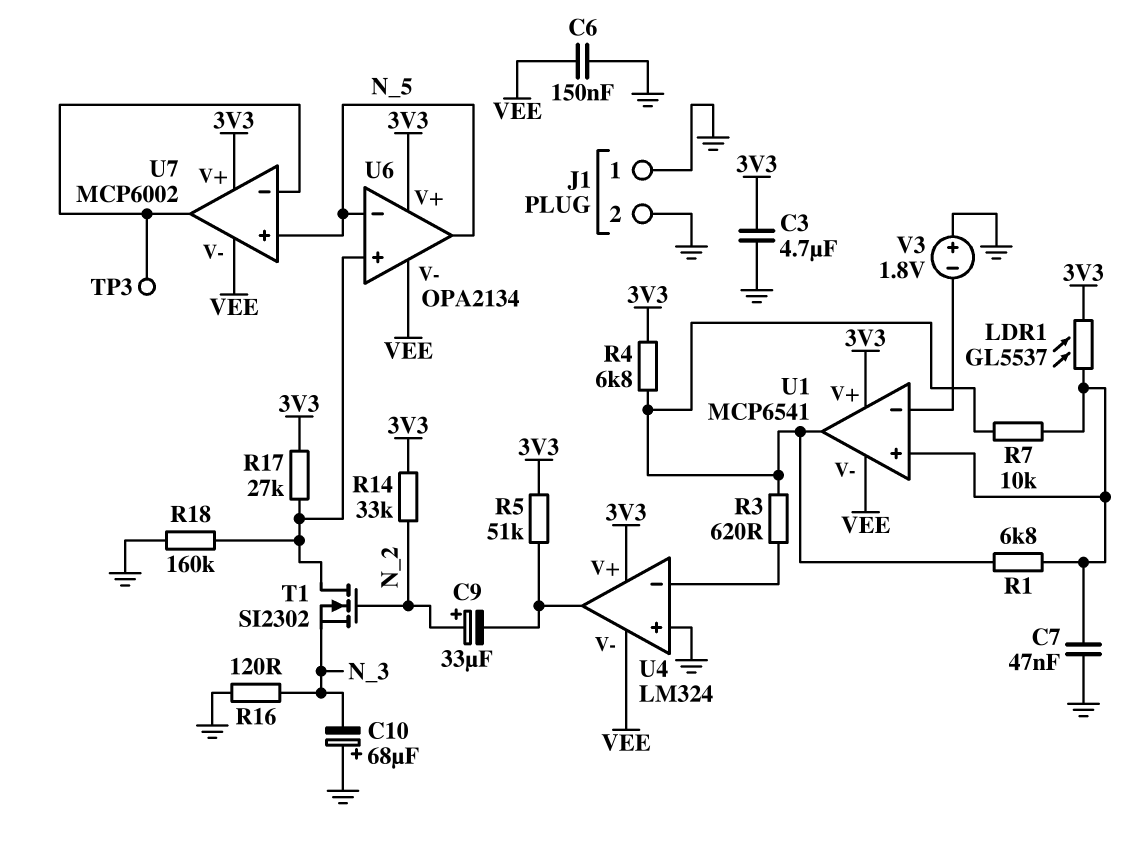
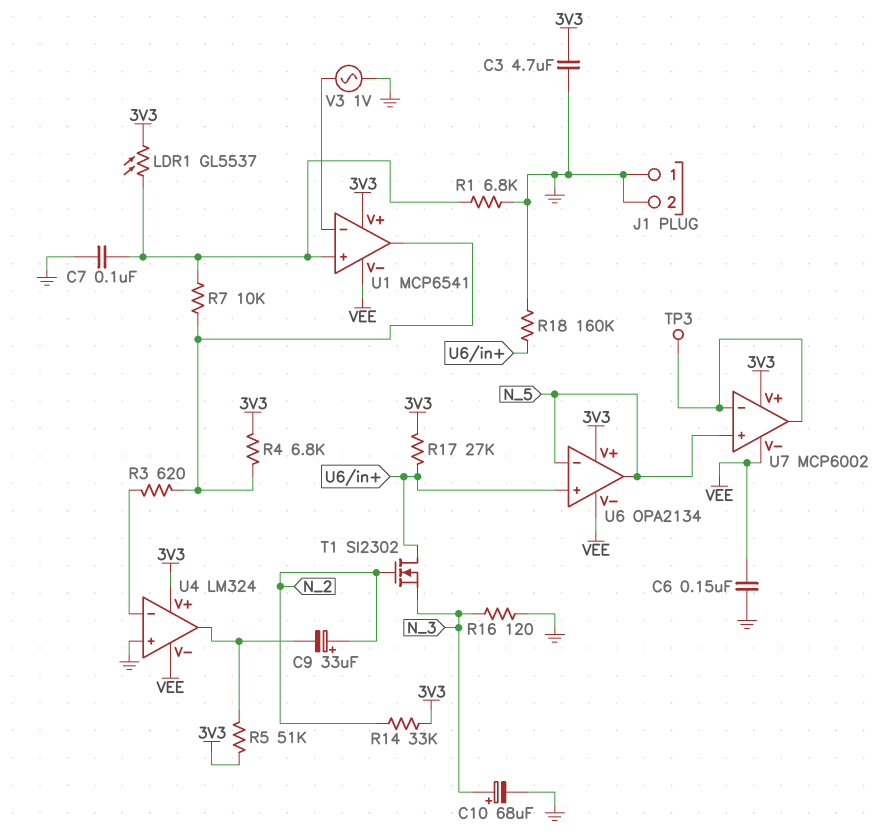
C7: 47nF (GND, U1/in+) -> 100nF (GND, U1/in+)
C10: 68uF (plus GND, minus N_3) -> 68uF (plus N_3, minus GND)
R1: 6.8k (U1/in+, U1/out) -> 6.8k (GND, U1/in+)
V3: 1.8V (plus GND, minus U1/in-) -> AC 1V (GND, U1/in-)

